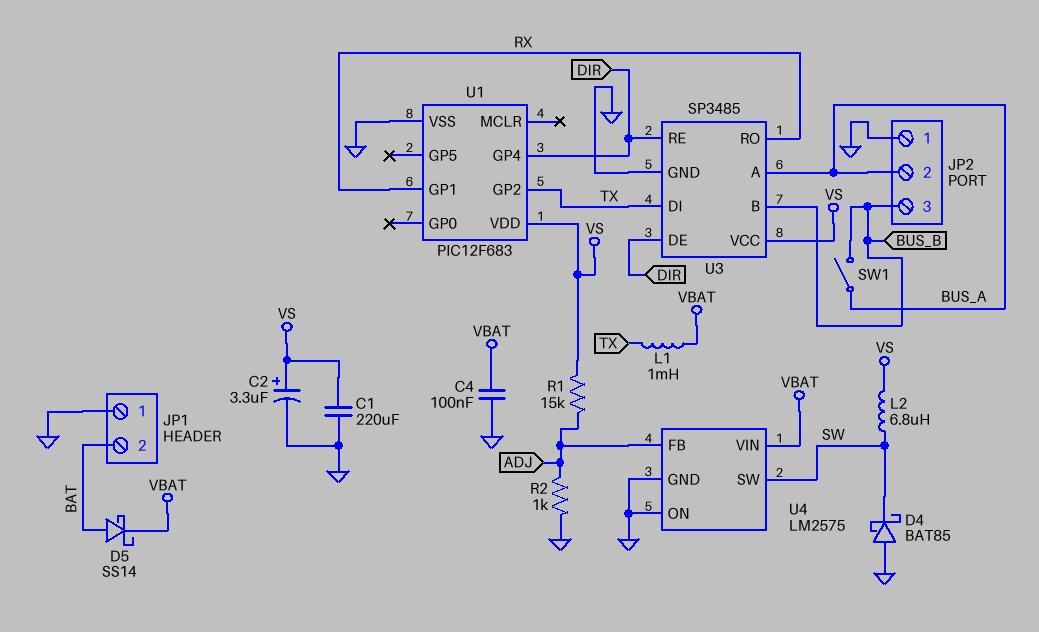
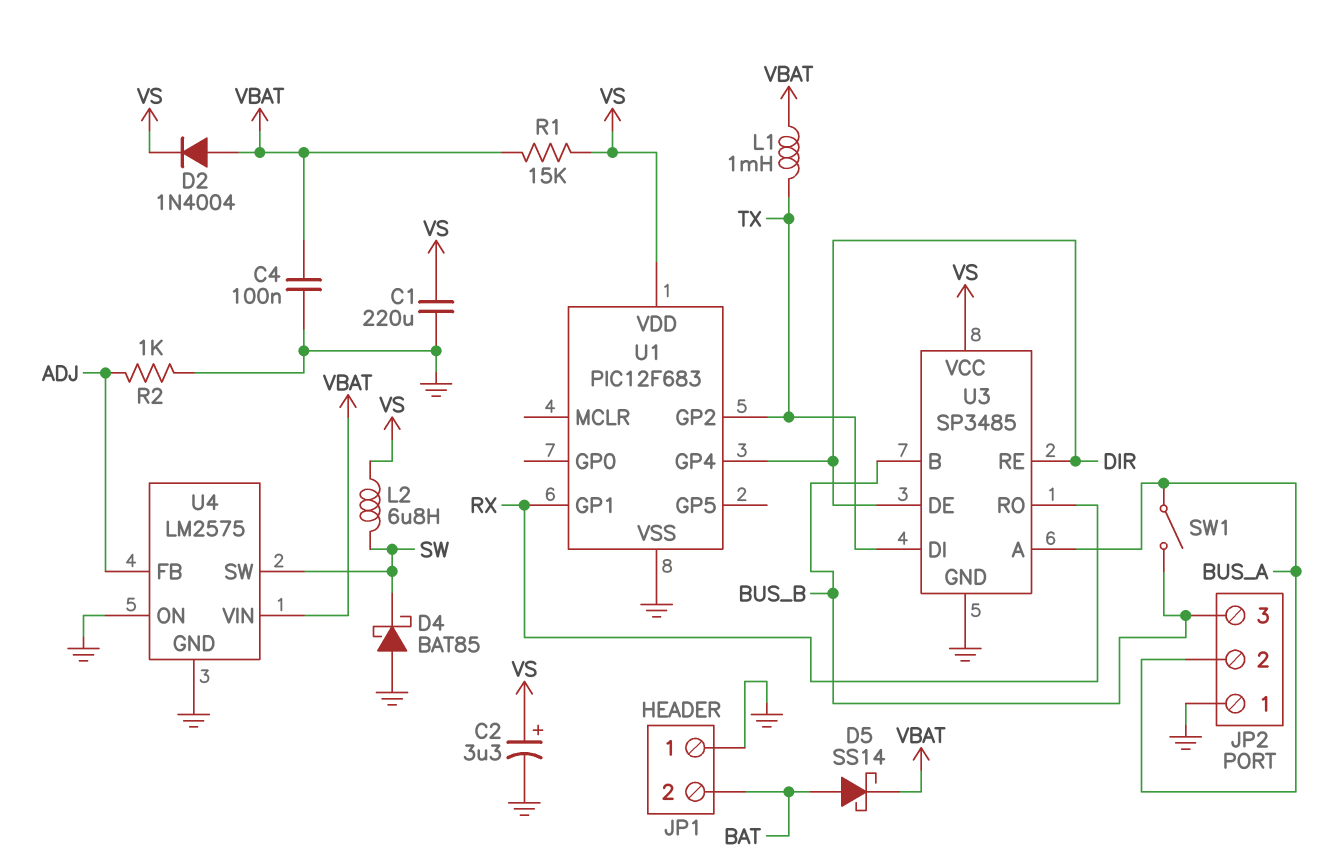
D2: none -> diode 1N4004 (A VBAT, K VS)
R1: 15k (ADJ, VS) -> 15k (VBAT, VS)

